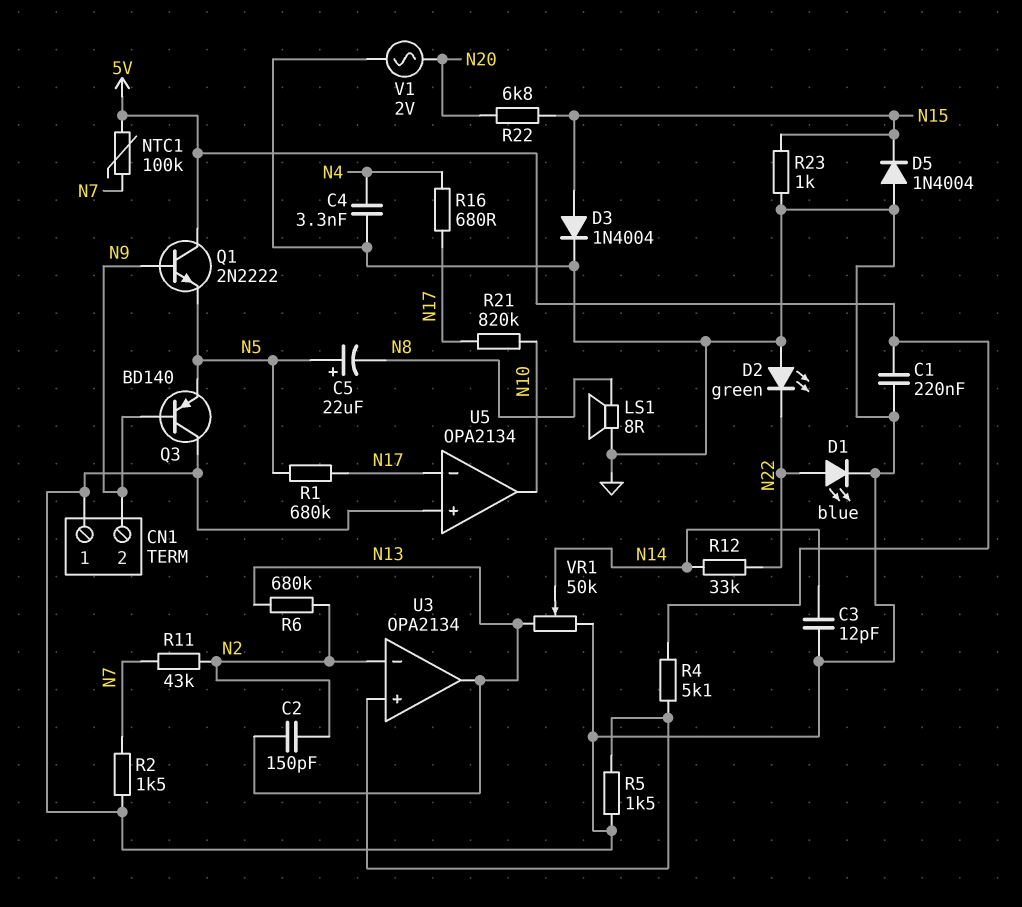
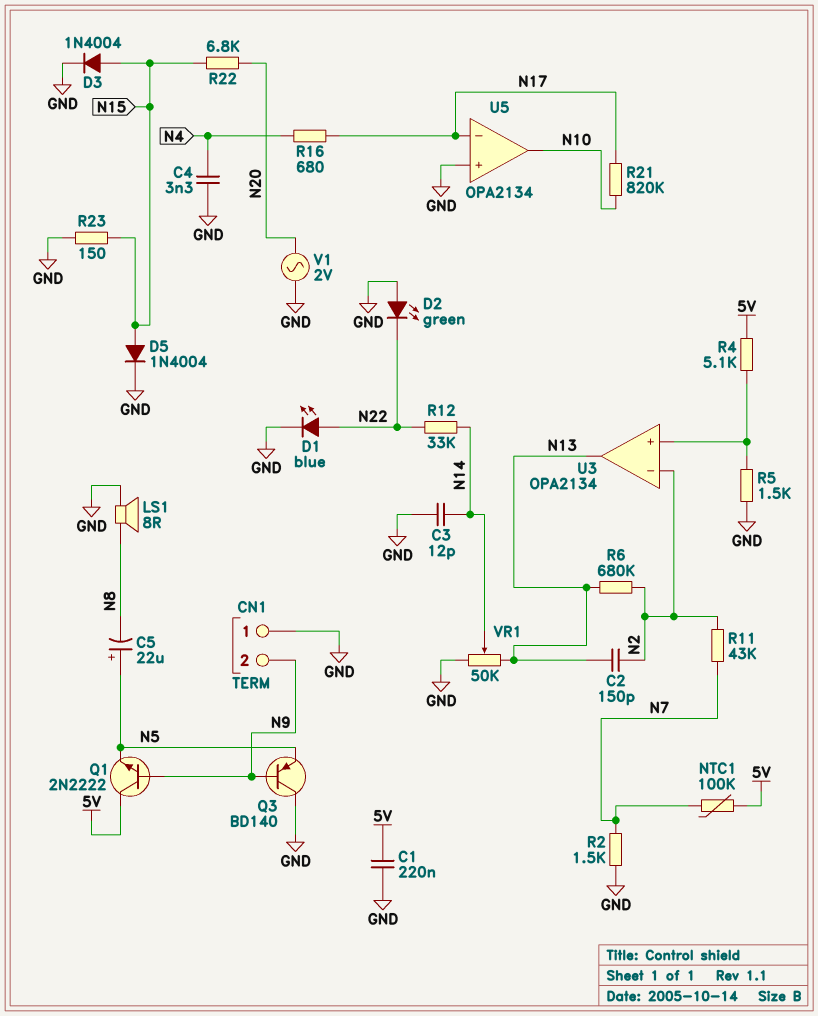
D5: diode 1N4004 (A GND, K N15) -> diode 1N4004 (A N15, K GND)
R1: 680k (N5, N17) -> none
R23: 1k (GND, N15) -> 150 (GND, N15)

